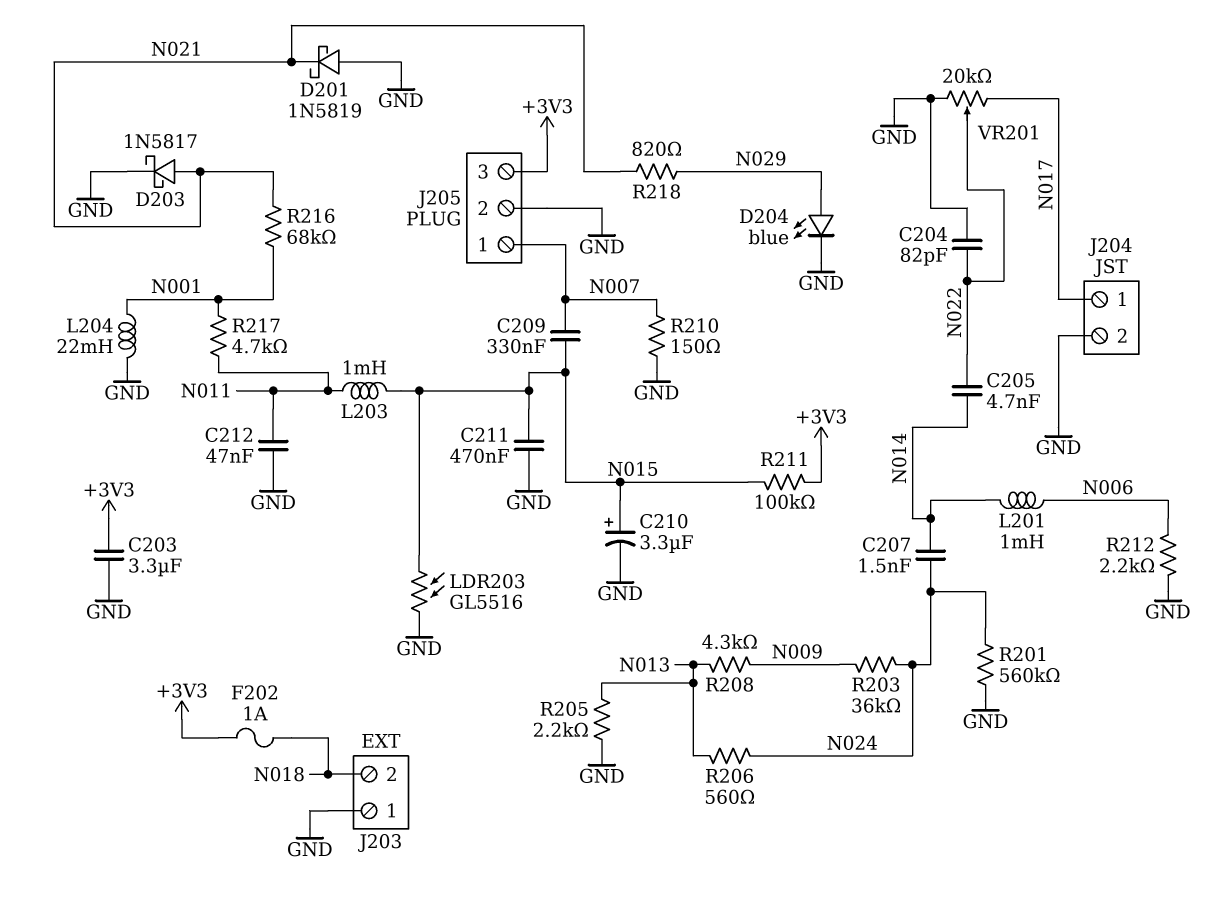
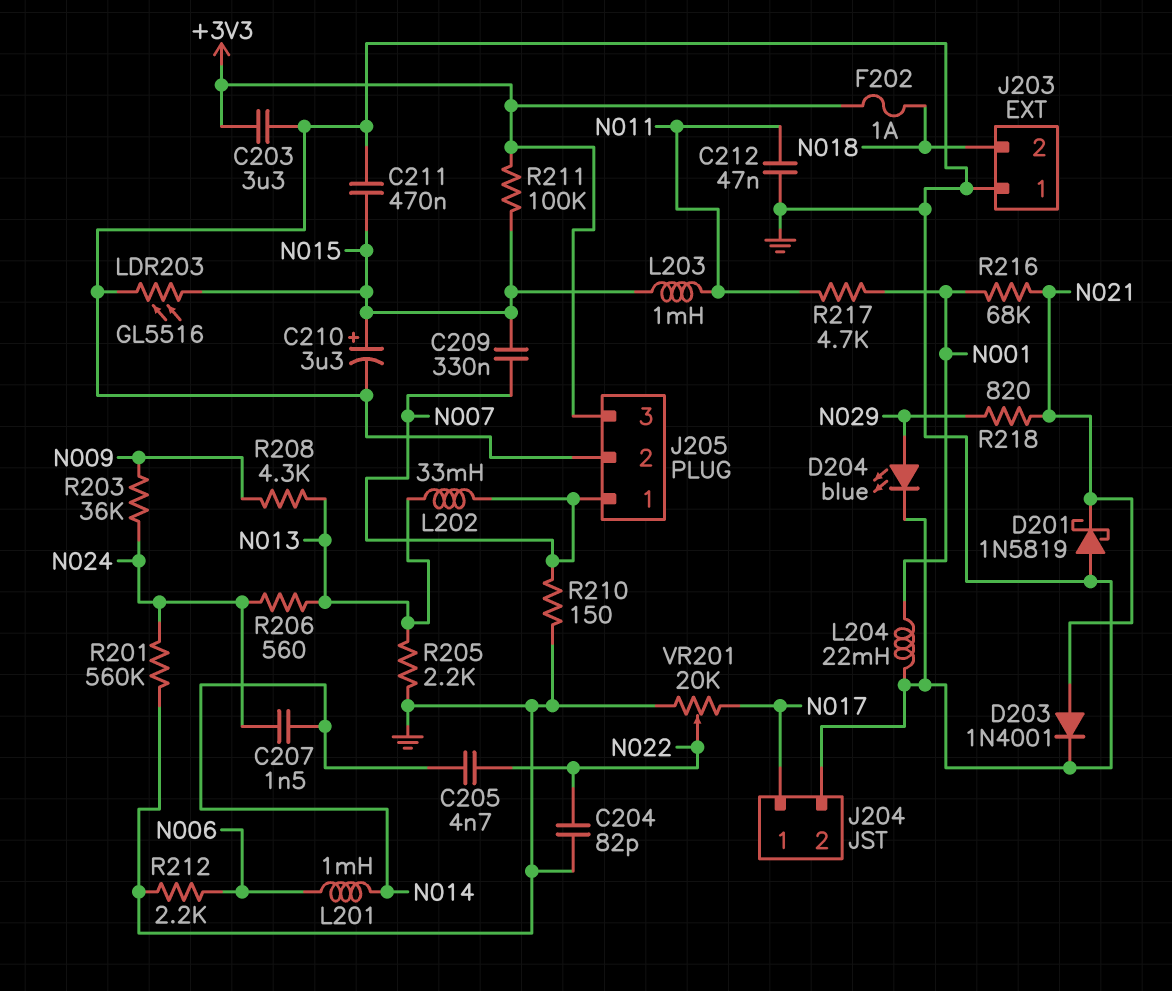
D203: schottky 1N5817 (A N021, K GND) -> diode 1N4001 (A N021, K GND)
L202: none -> 33mH (N007, N013)

